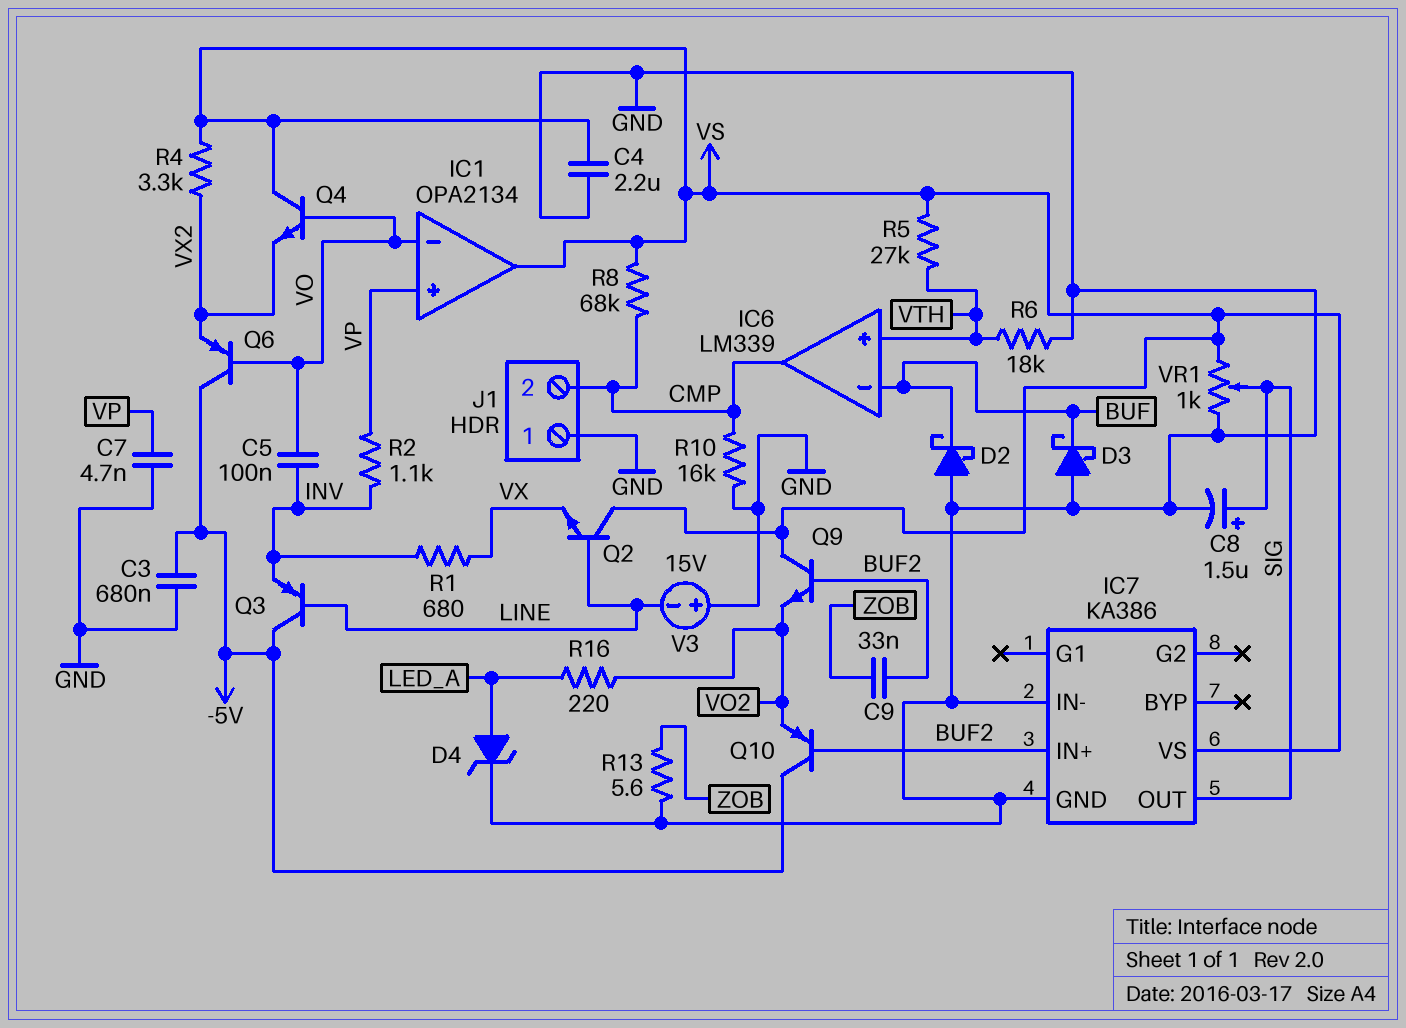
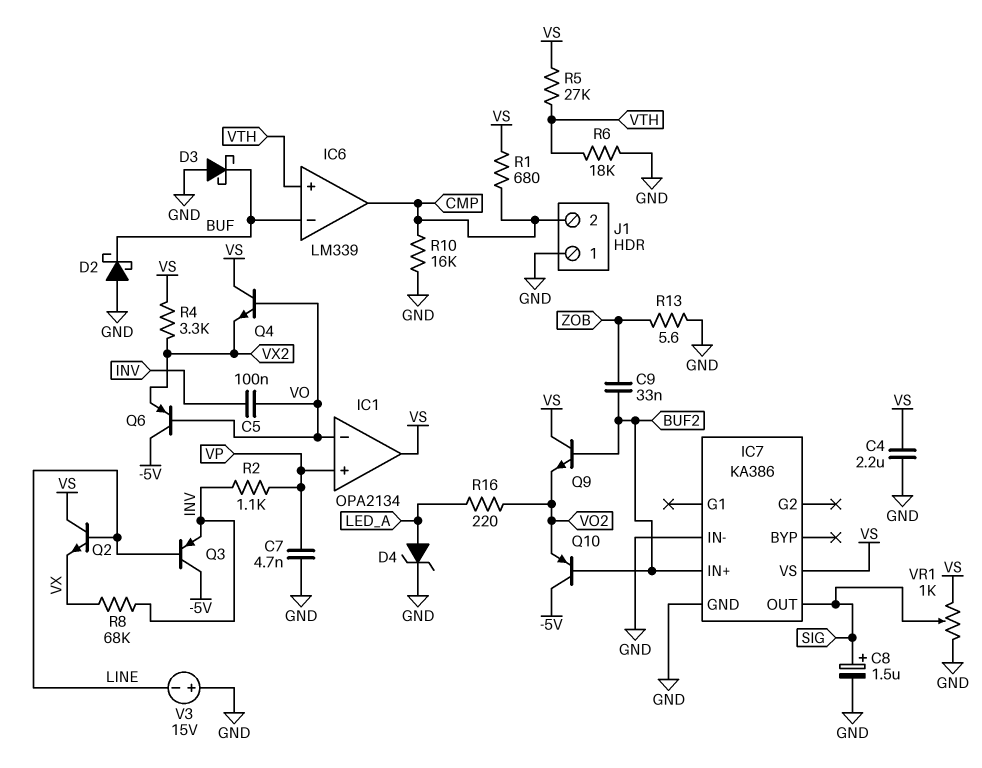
C3: 680nF (-5V, GND) -> none
R1: 680 (INV, VX) -> 680 (CMP, VS)
R8: 68k (CMP, VS) -> 68k (INV, VX)

